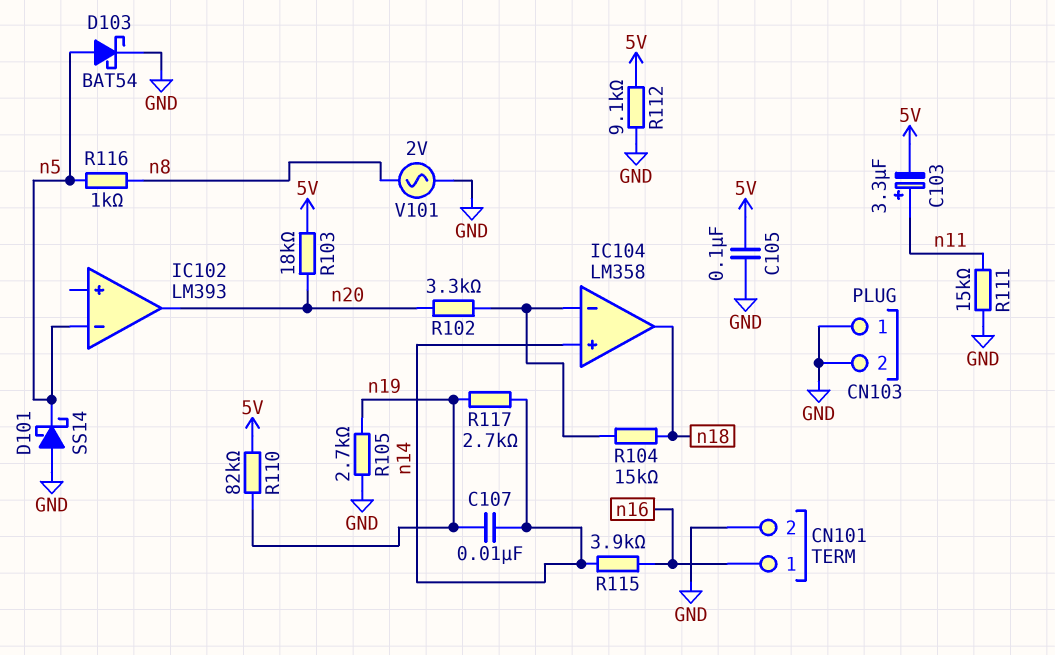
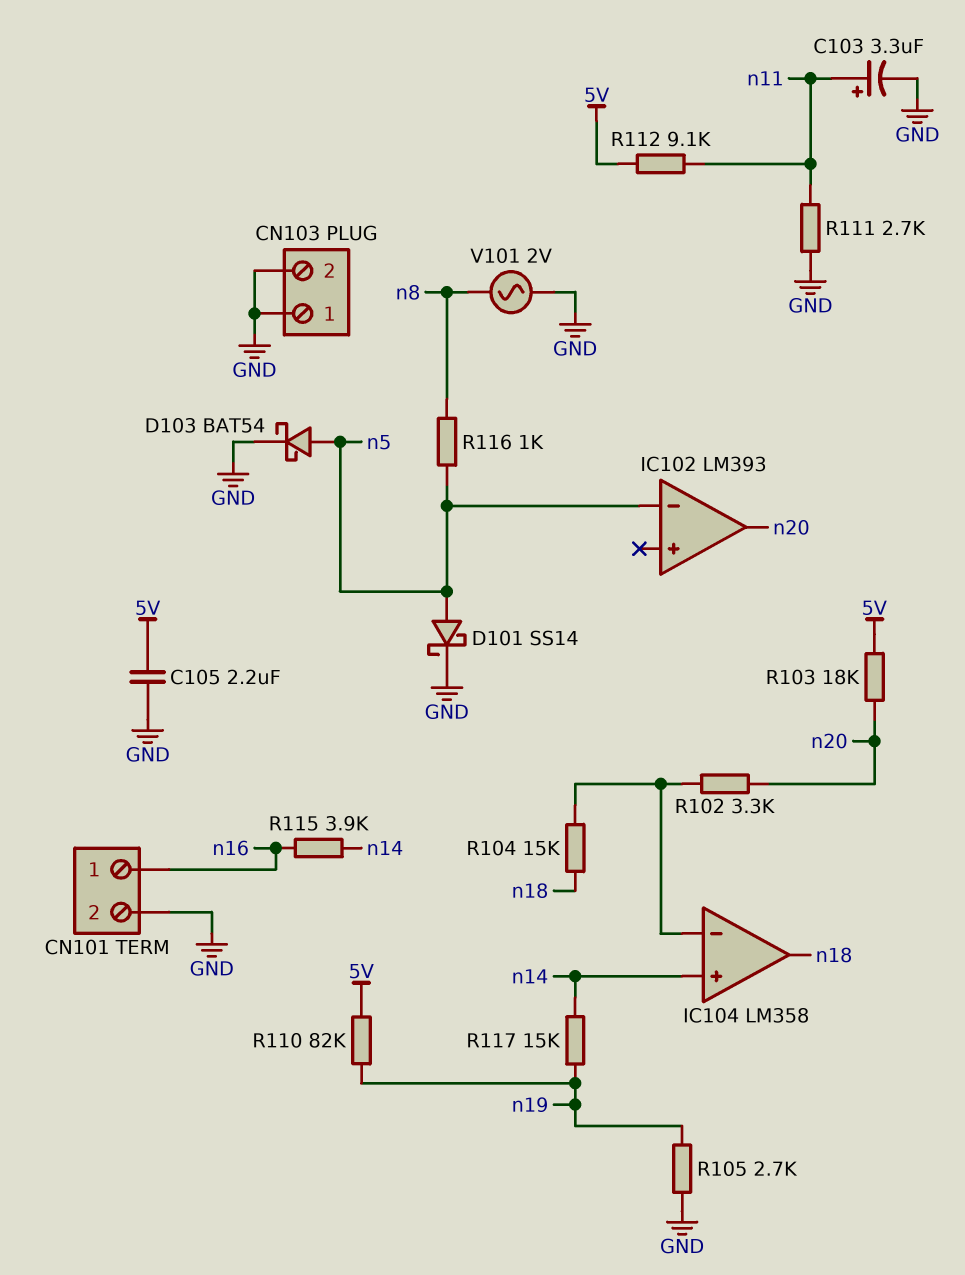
C103: 3.3uF (plus n11, minus 5V) -> 3.3uF (plus n11, minus GND)
C105: 100nF (5V, GND) -> 2.2uF (5V, GND)
C107: 10nF (n14, n19) -> none
D101: schottky SS14 (A GND, K n5) -> schottky SS14 (A n5, K GND)
R111: 15k (GND, n11) -> 2.7k (GND, n11)
R112: 9.1k (5V, GND) -> 9.1k (5V, n11)
R117: 2.7k (n14, n19) -> 15k (n14, n19)

